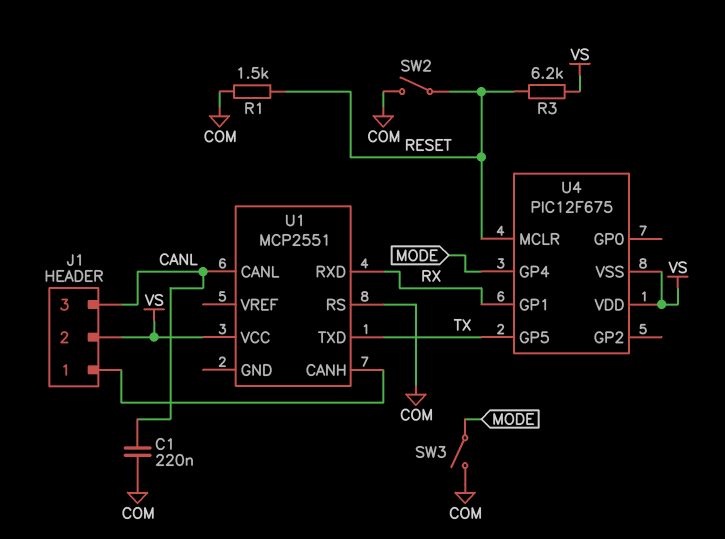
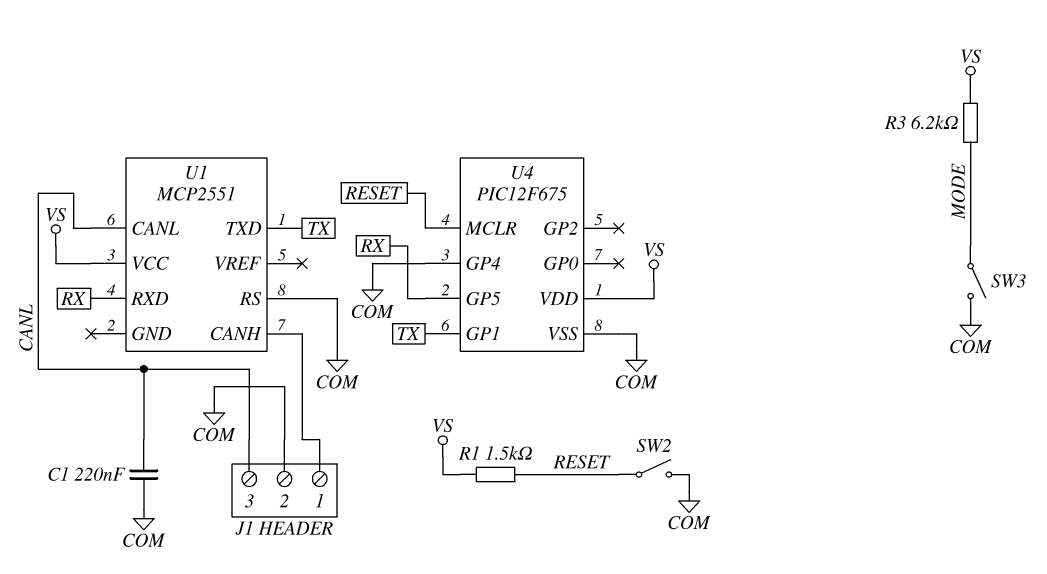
J1 pin 2: VS -> COM
R1: 1.5k (COM, RESET) -> 1.5k (RESET, VS)
R3: 6.2k (RESET, VS) -> 6.2k (MODE, VS)
U4 pin GP1: RX -> TX
U4 pin GP4: MODE -> COM
U4 pin GP5: TX -> RX
U4 pin VSS: VS -> COM

